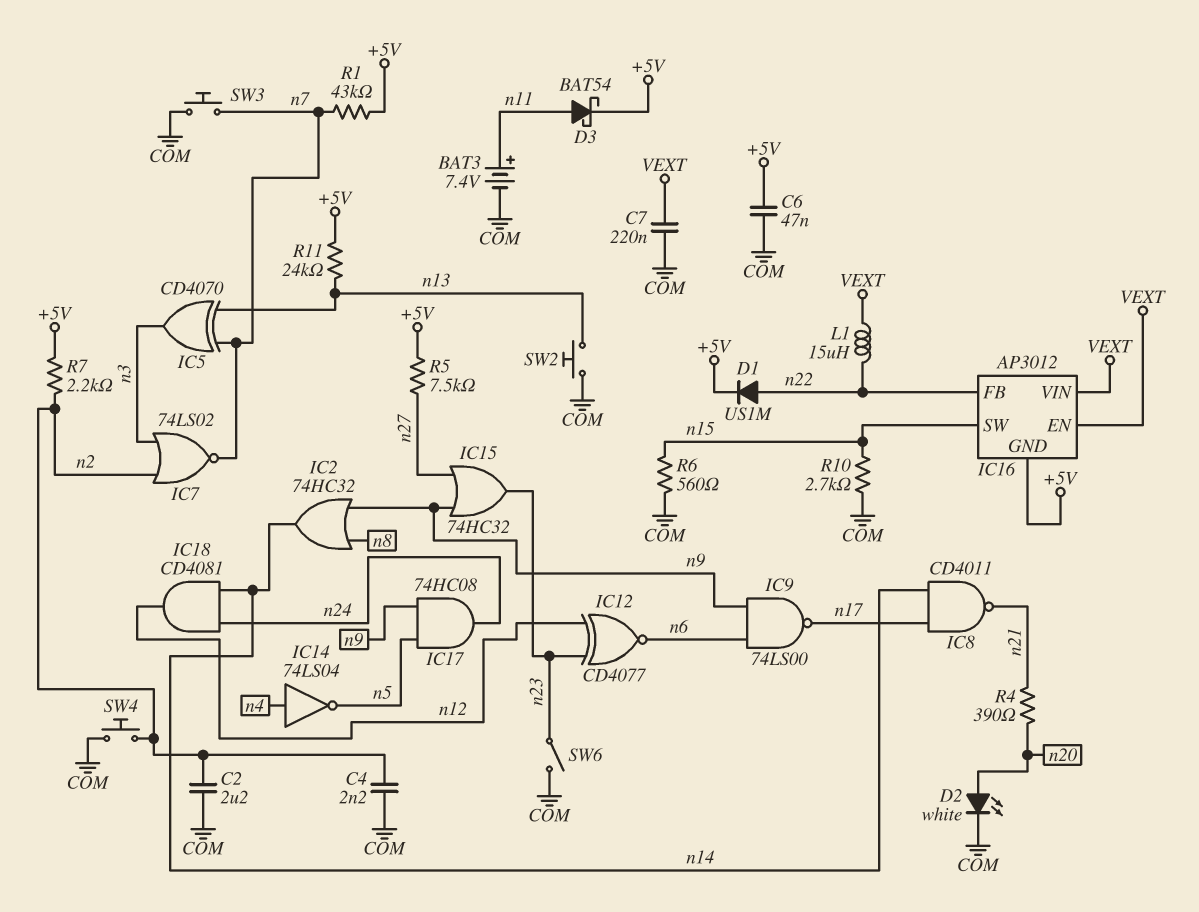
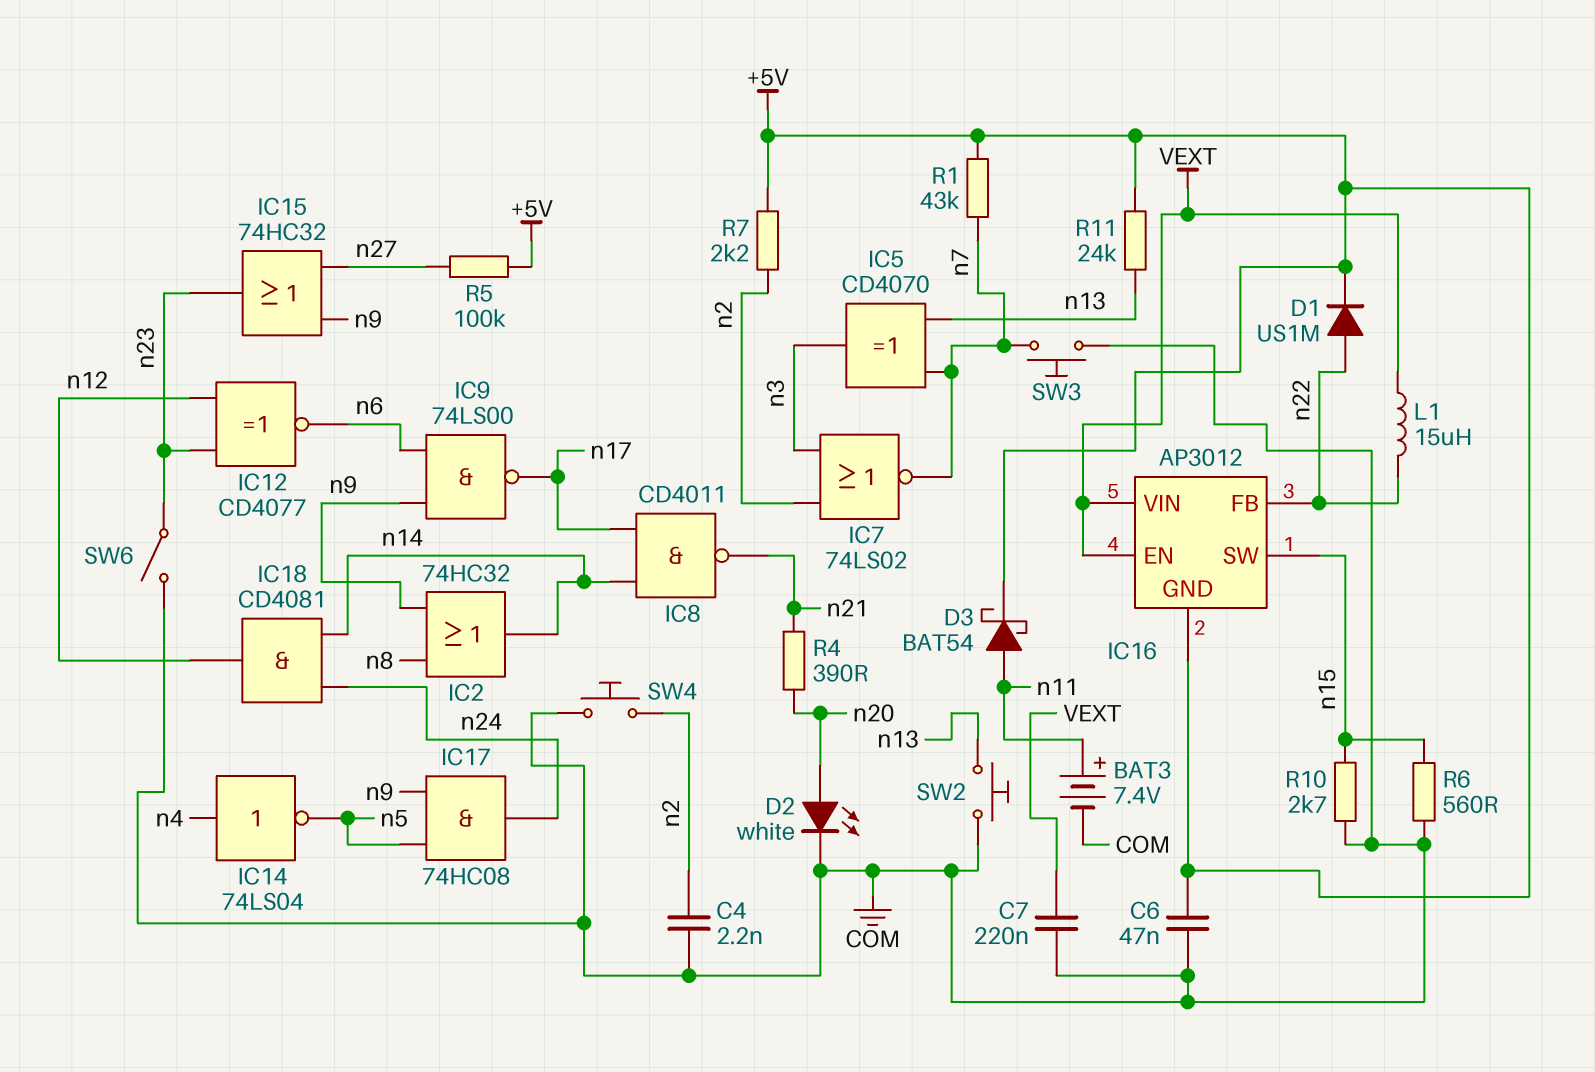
C2: 2.2uF (COM, n2) -> none
R5: 7.5k (+5V, n27) -> 100k (+5V, n27)

